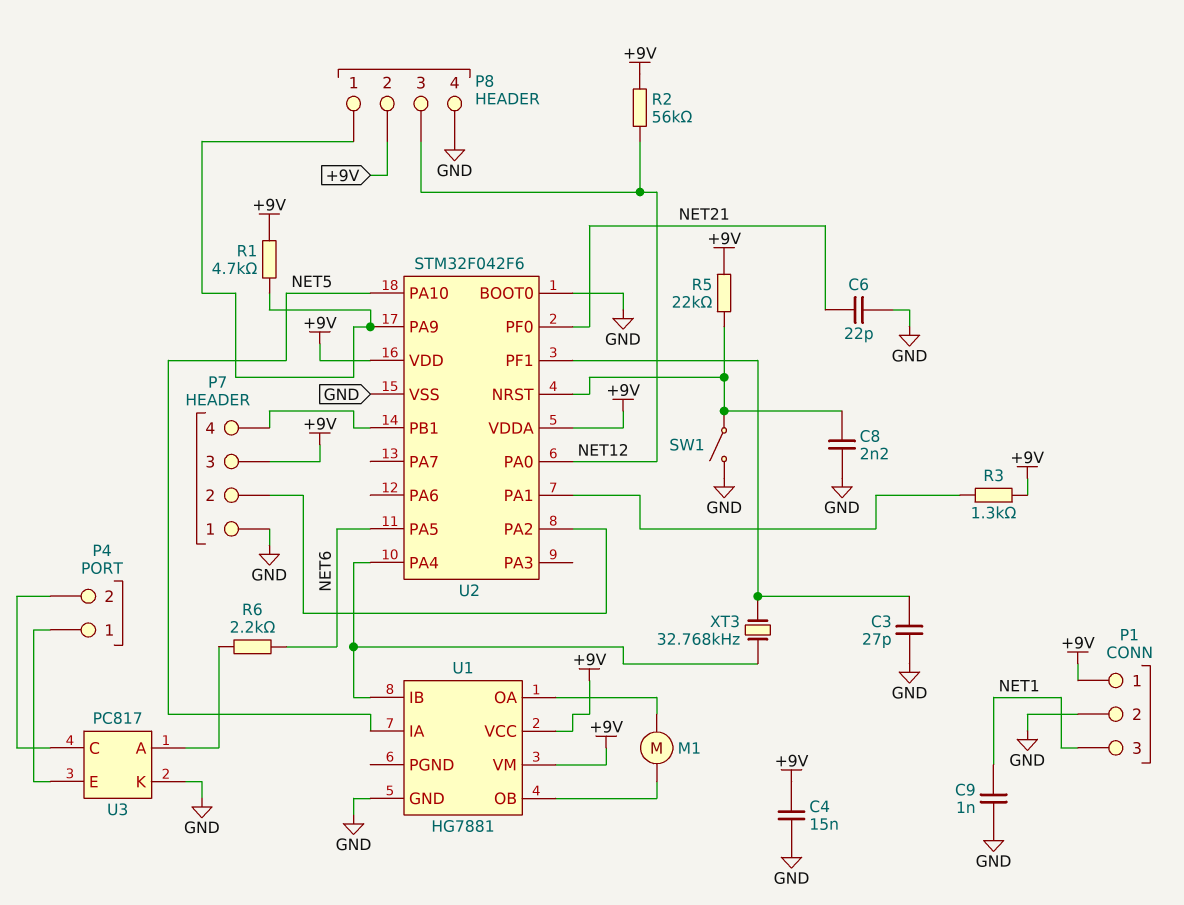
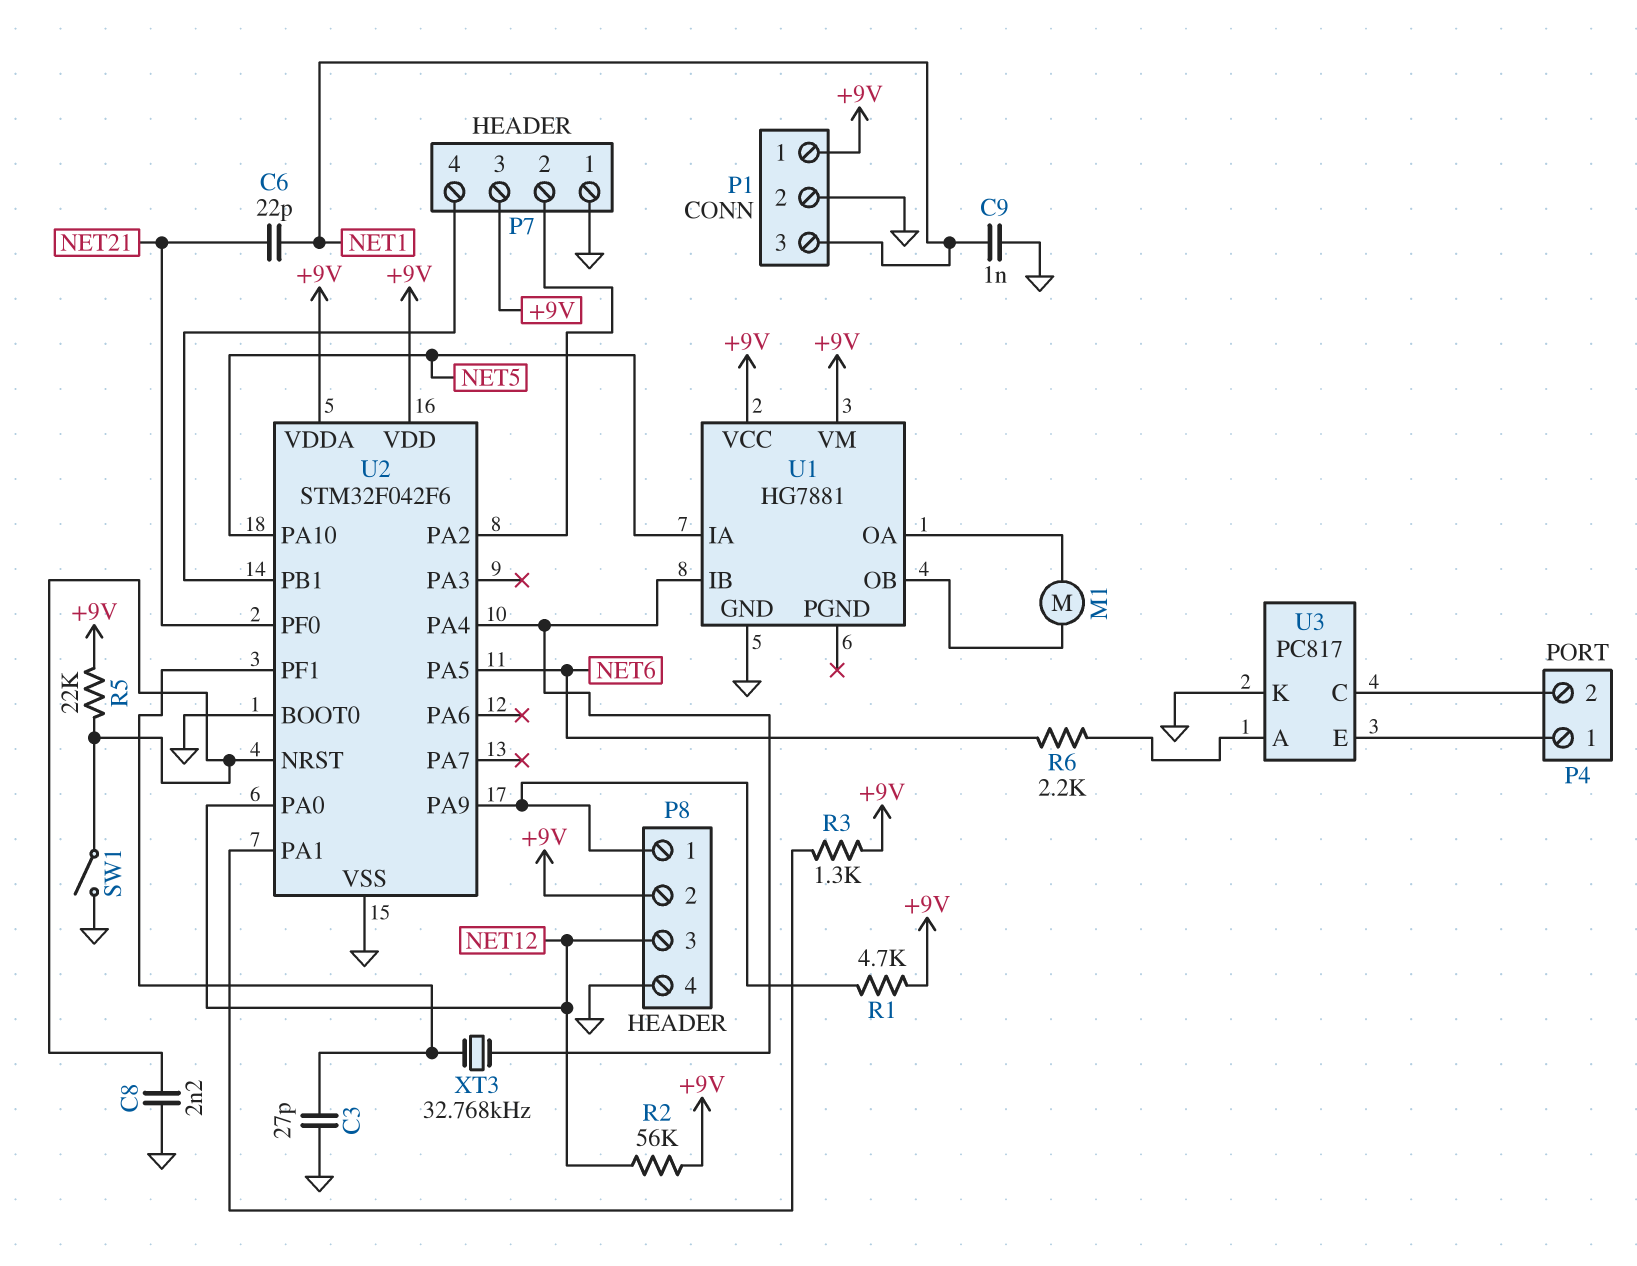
C4: 15nF (+9V, GND) -> none
C6: 22pF (GND, NET21) -> 22pF (NET1, NET21)

